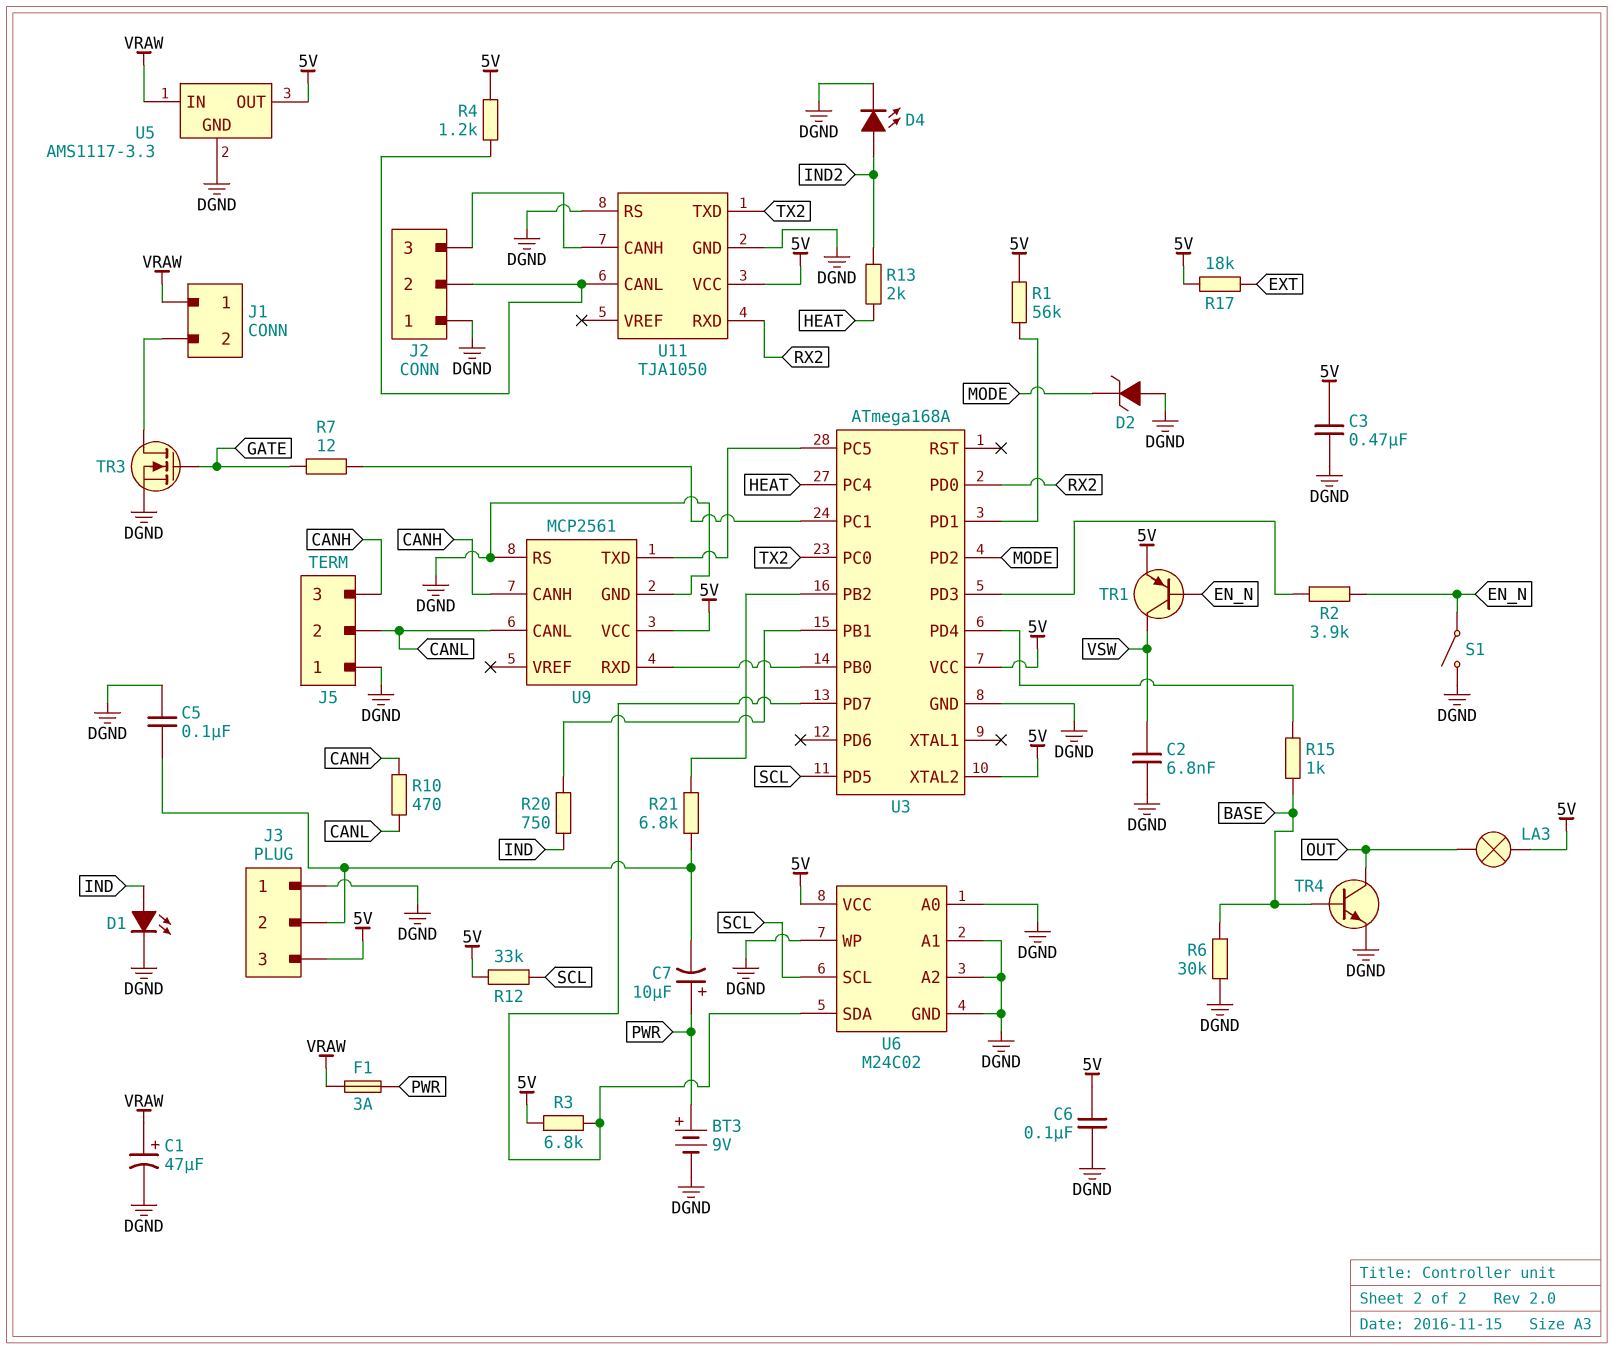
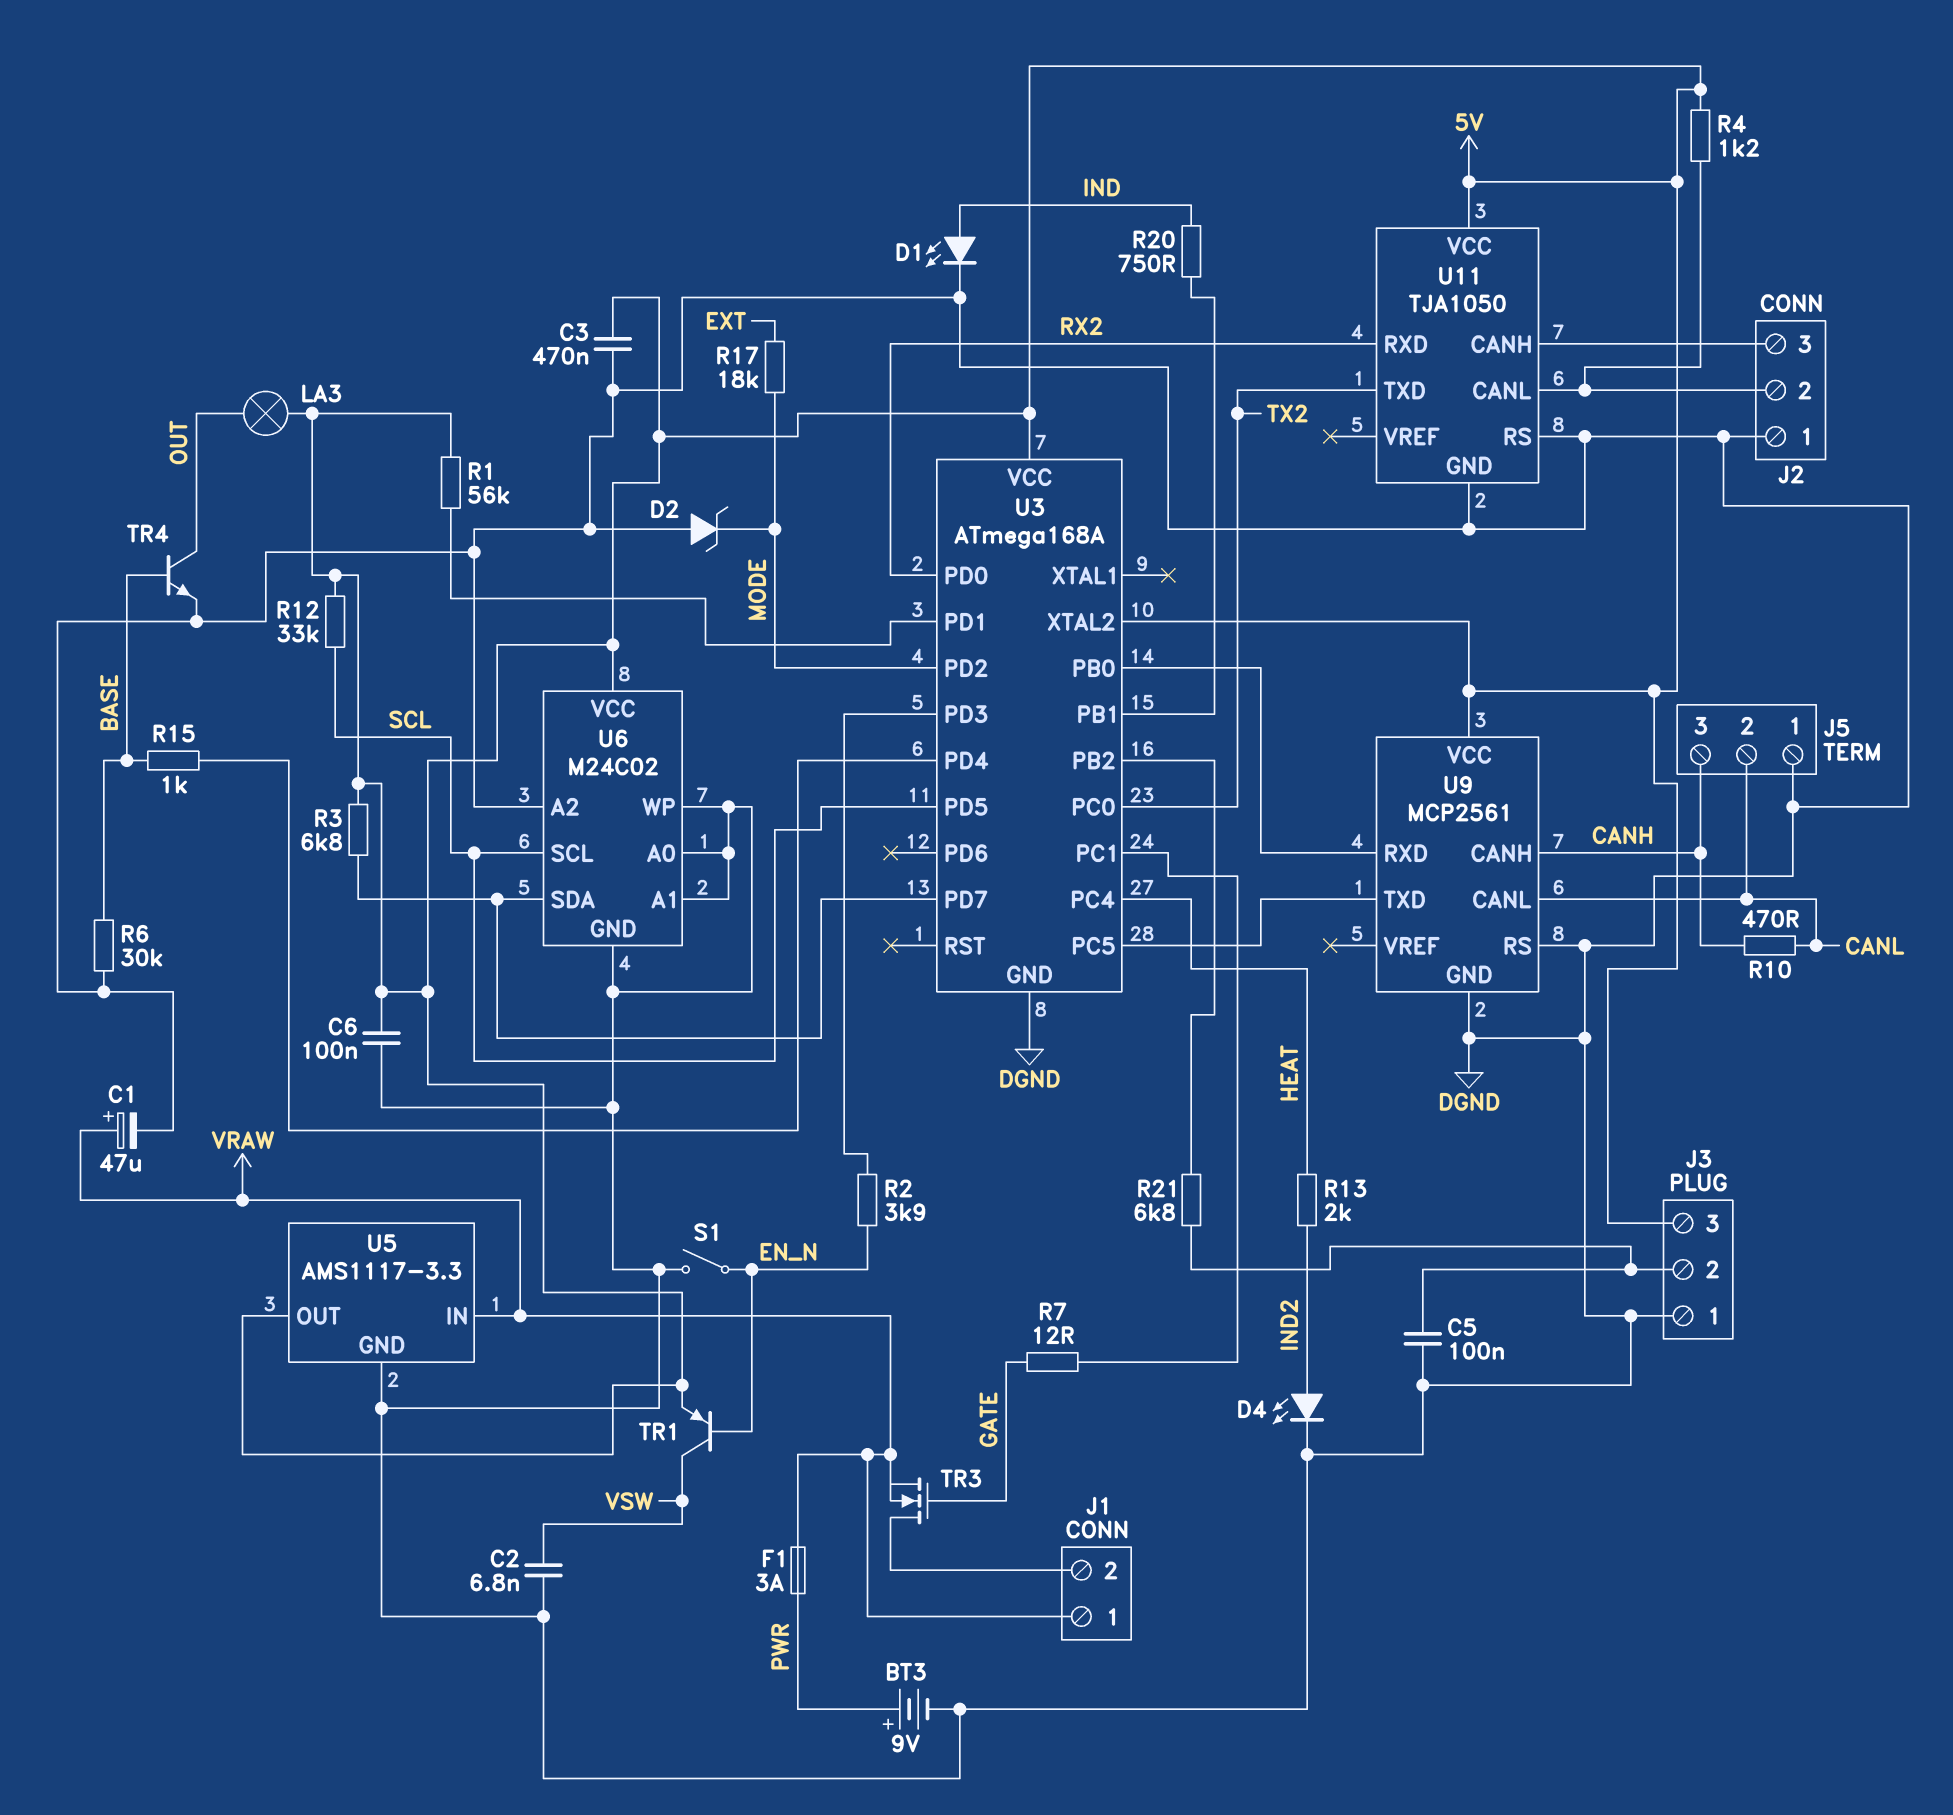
C7: 10uF (plus PWR, minus J3/2) -> none
R17: 18k (5V, EXT) -> 18k (EXT, MODE)
TR3: NMOS (G GATE, D J1/2, S DGND) -> NMOS (G GATE, D J1/2, S VRAW)

